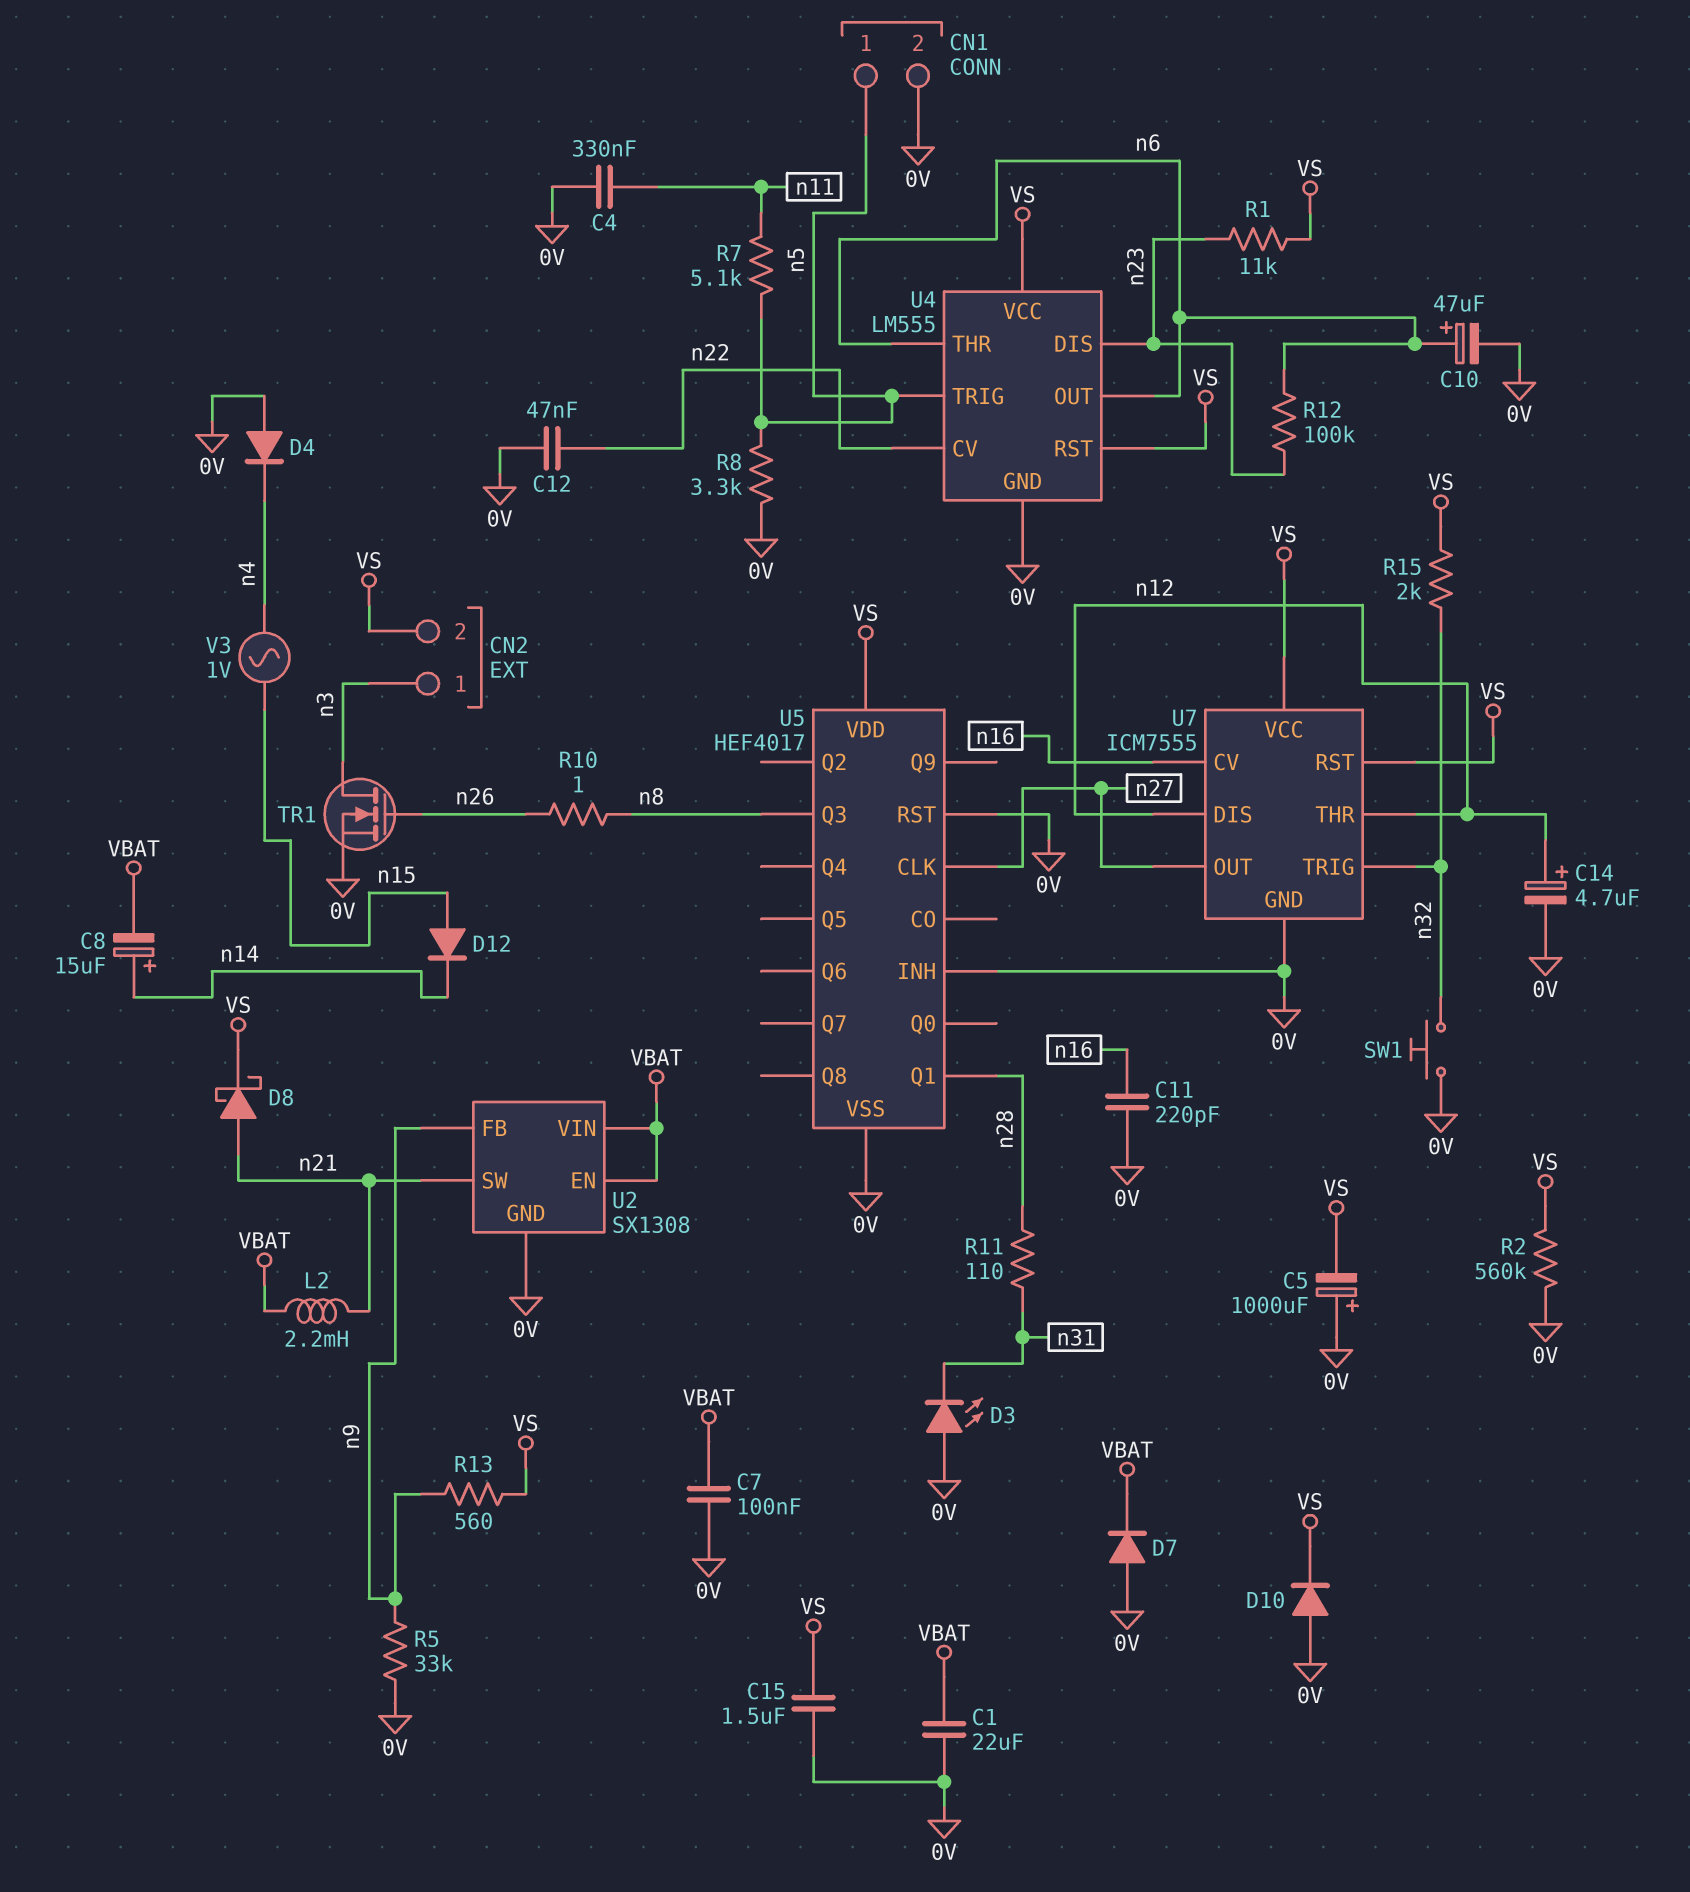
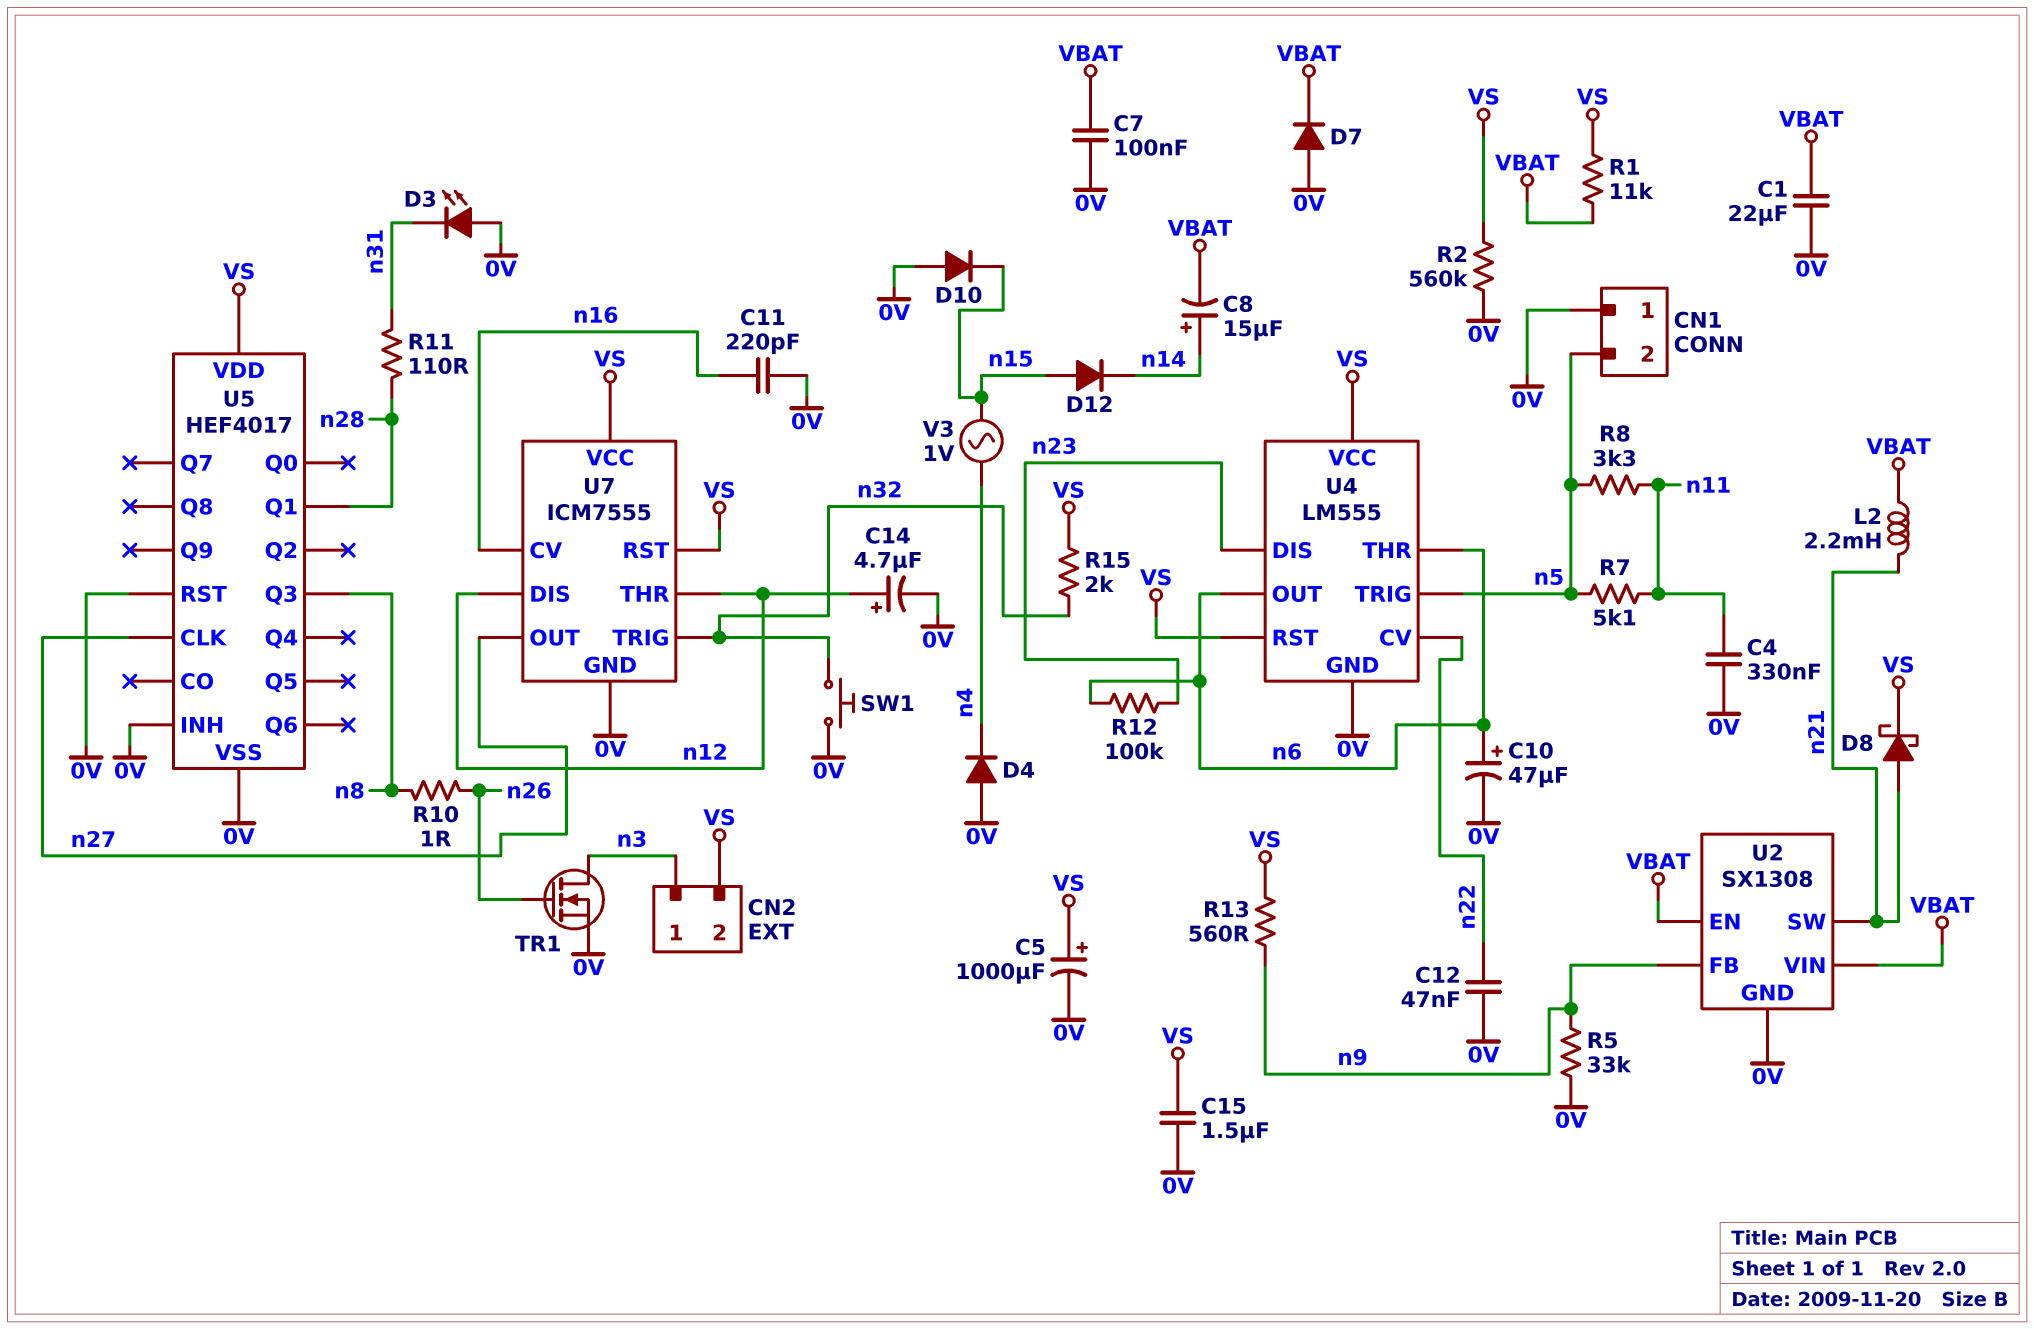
C5: 1000uF (plus 0V, minus VS) -> 1000uF (plus VS, minus 0V)
CN1 pin 1: n5 -> 0V
CN1 pin 2: 0V -> n5
D10: diode (A 0V, K VS) -> diode (A 0V, K n15)
R1: 11k (VS, n23) -> 11k (VBAT, VS)
R8: 3.3k (0V, n5) -> 3.3k (n5, n11)

